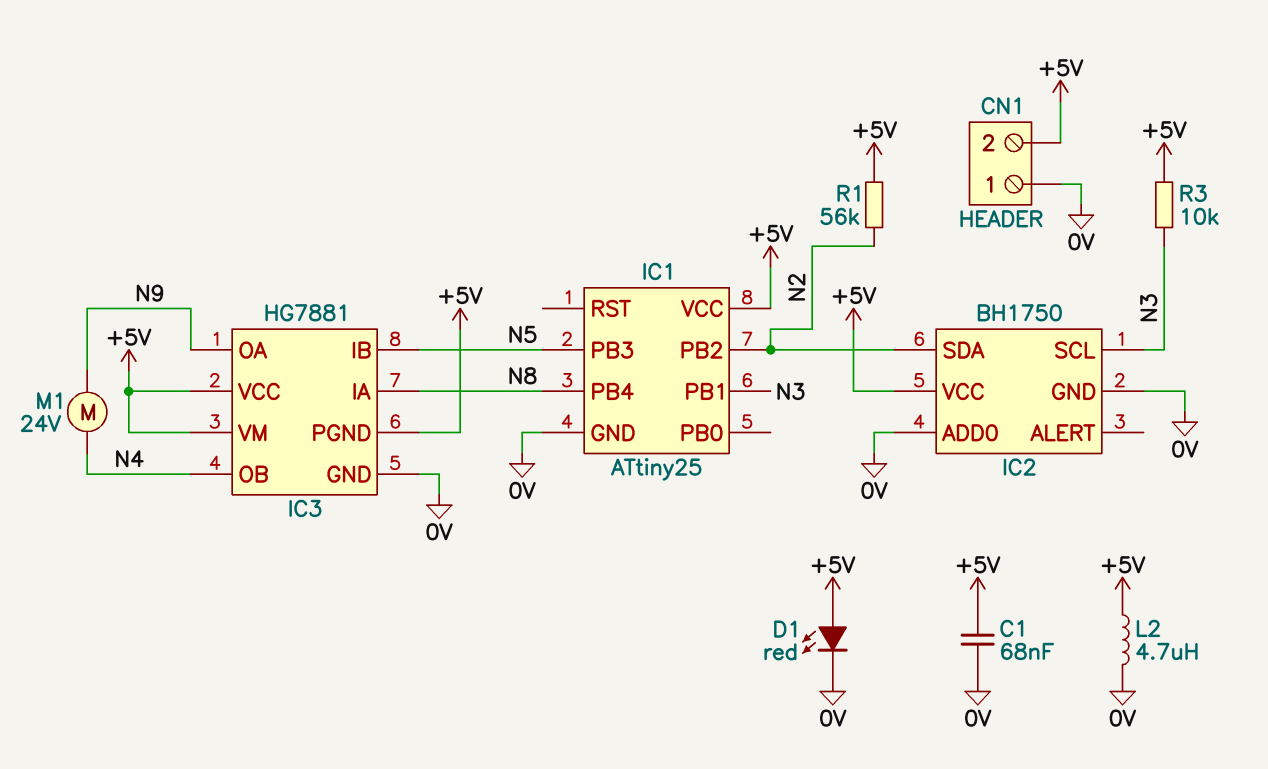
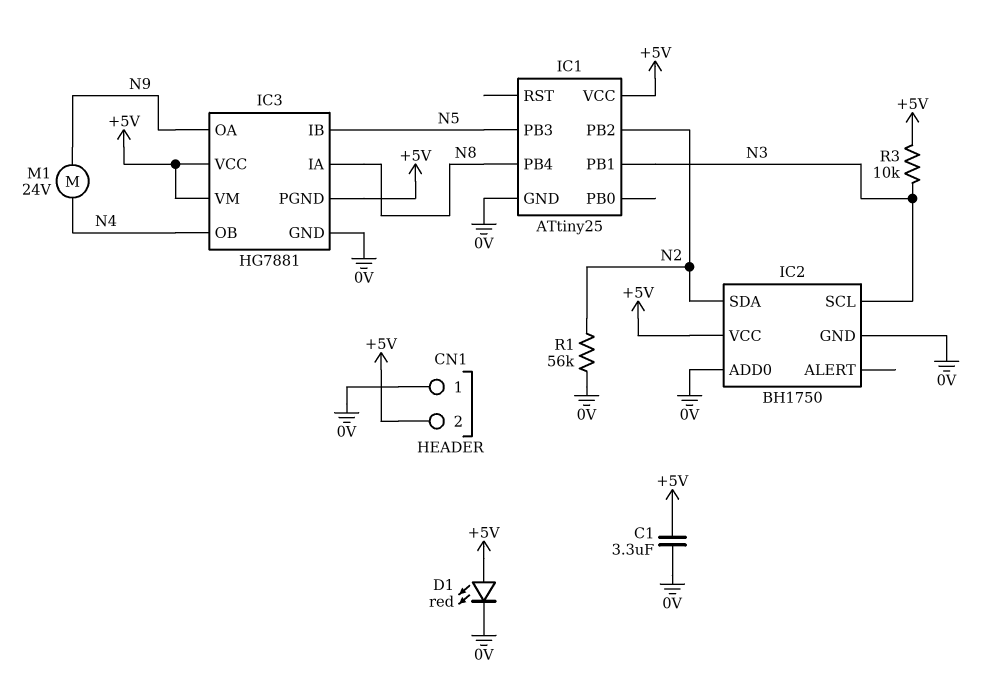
C1: 68nF (+5V, 0V) -> 3.3uF (+5V, 0V)
L2: 4.7uH (+5V, 0V) -> none
R1: 56k (+5V, N2) -> 56k (0V, N2)

